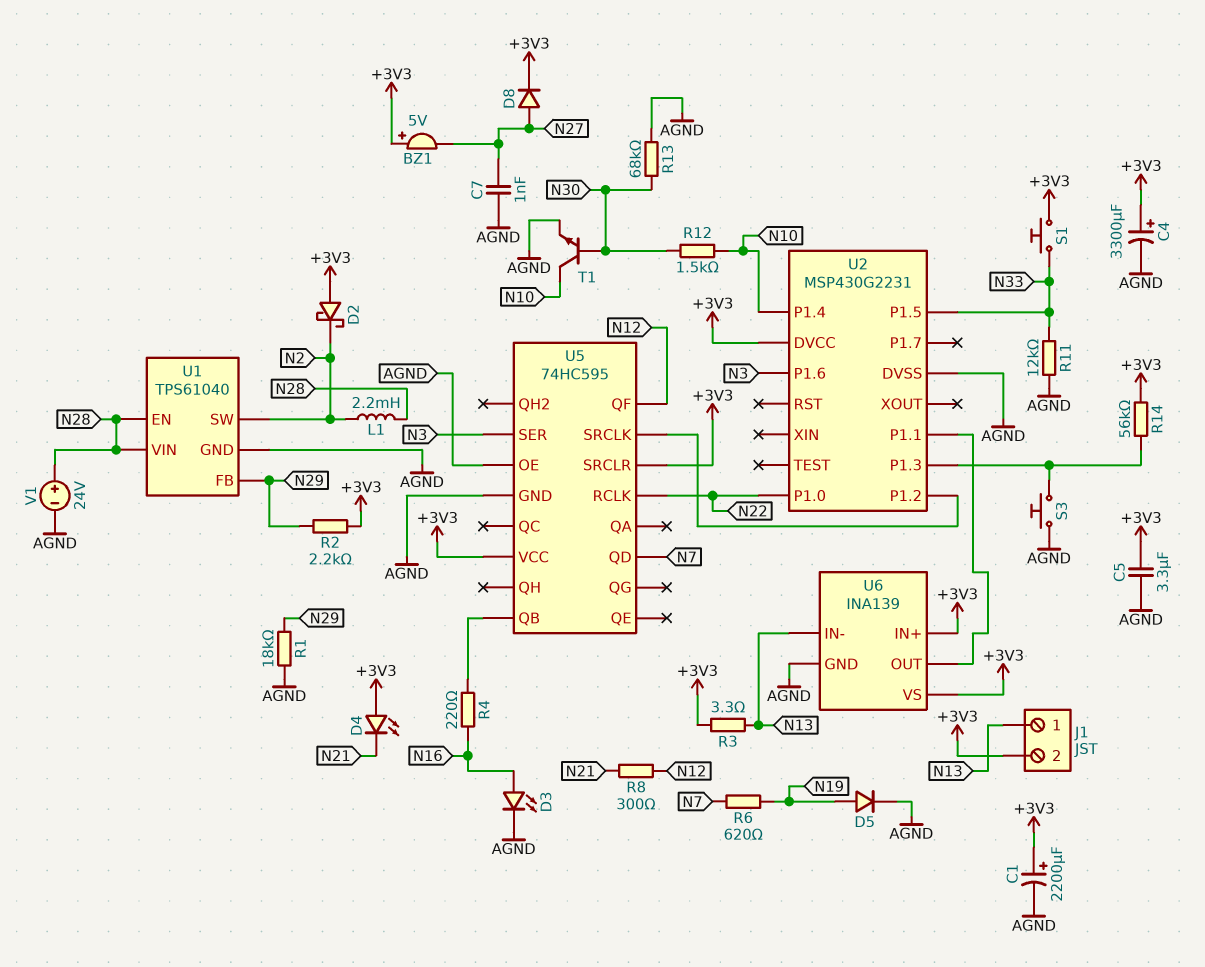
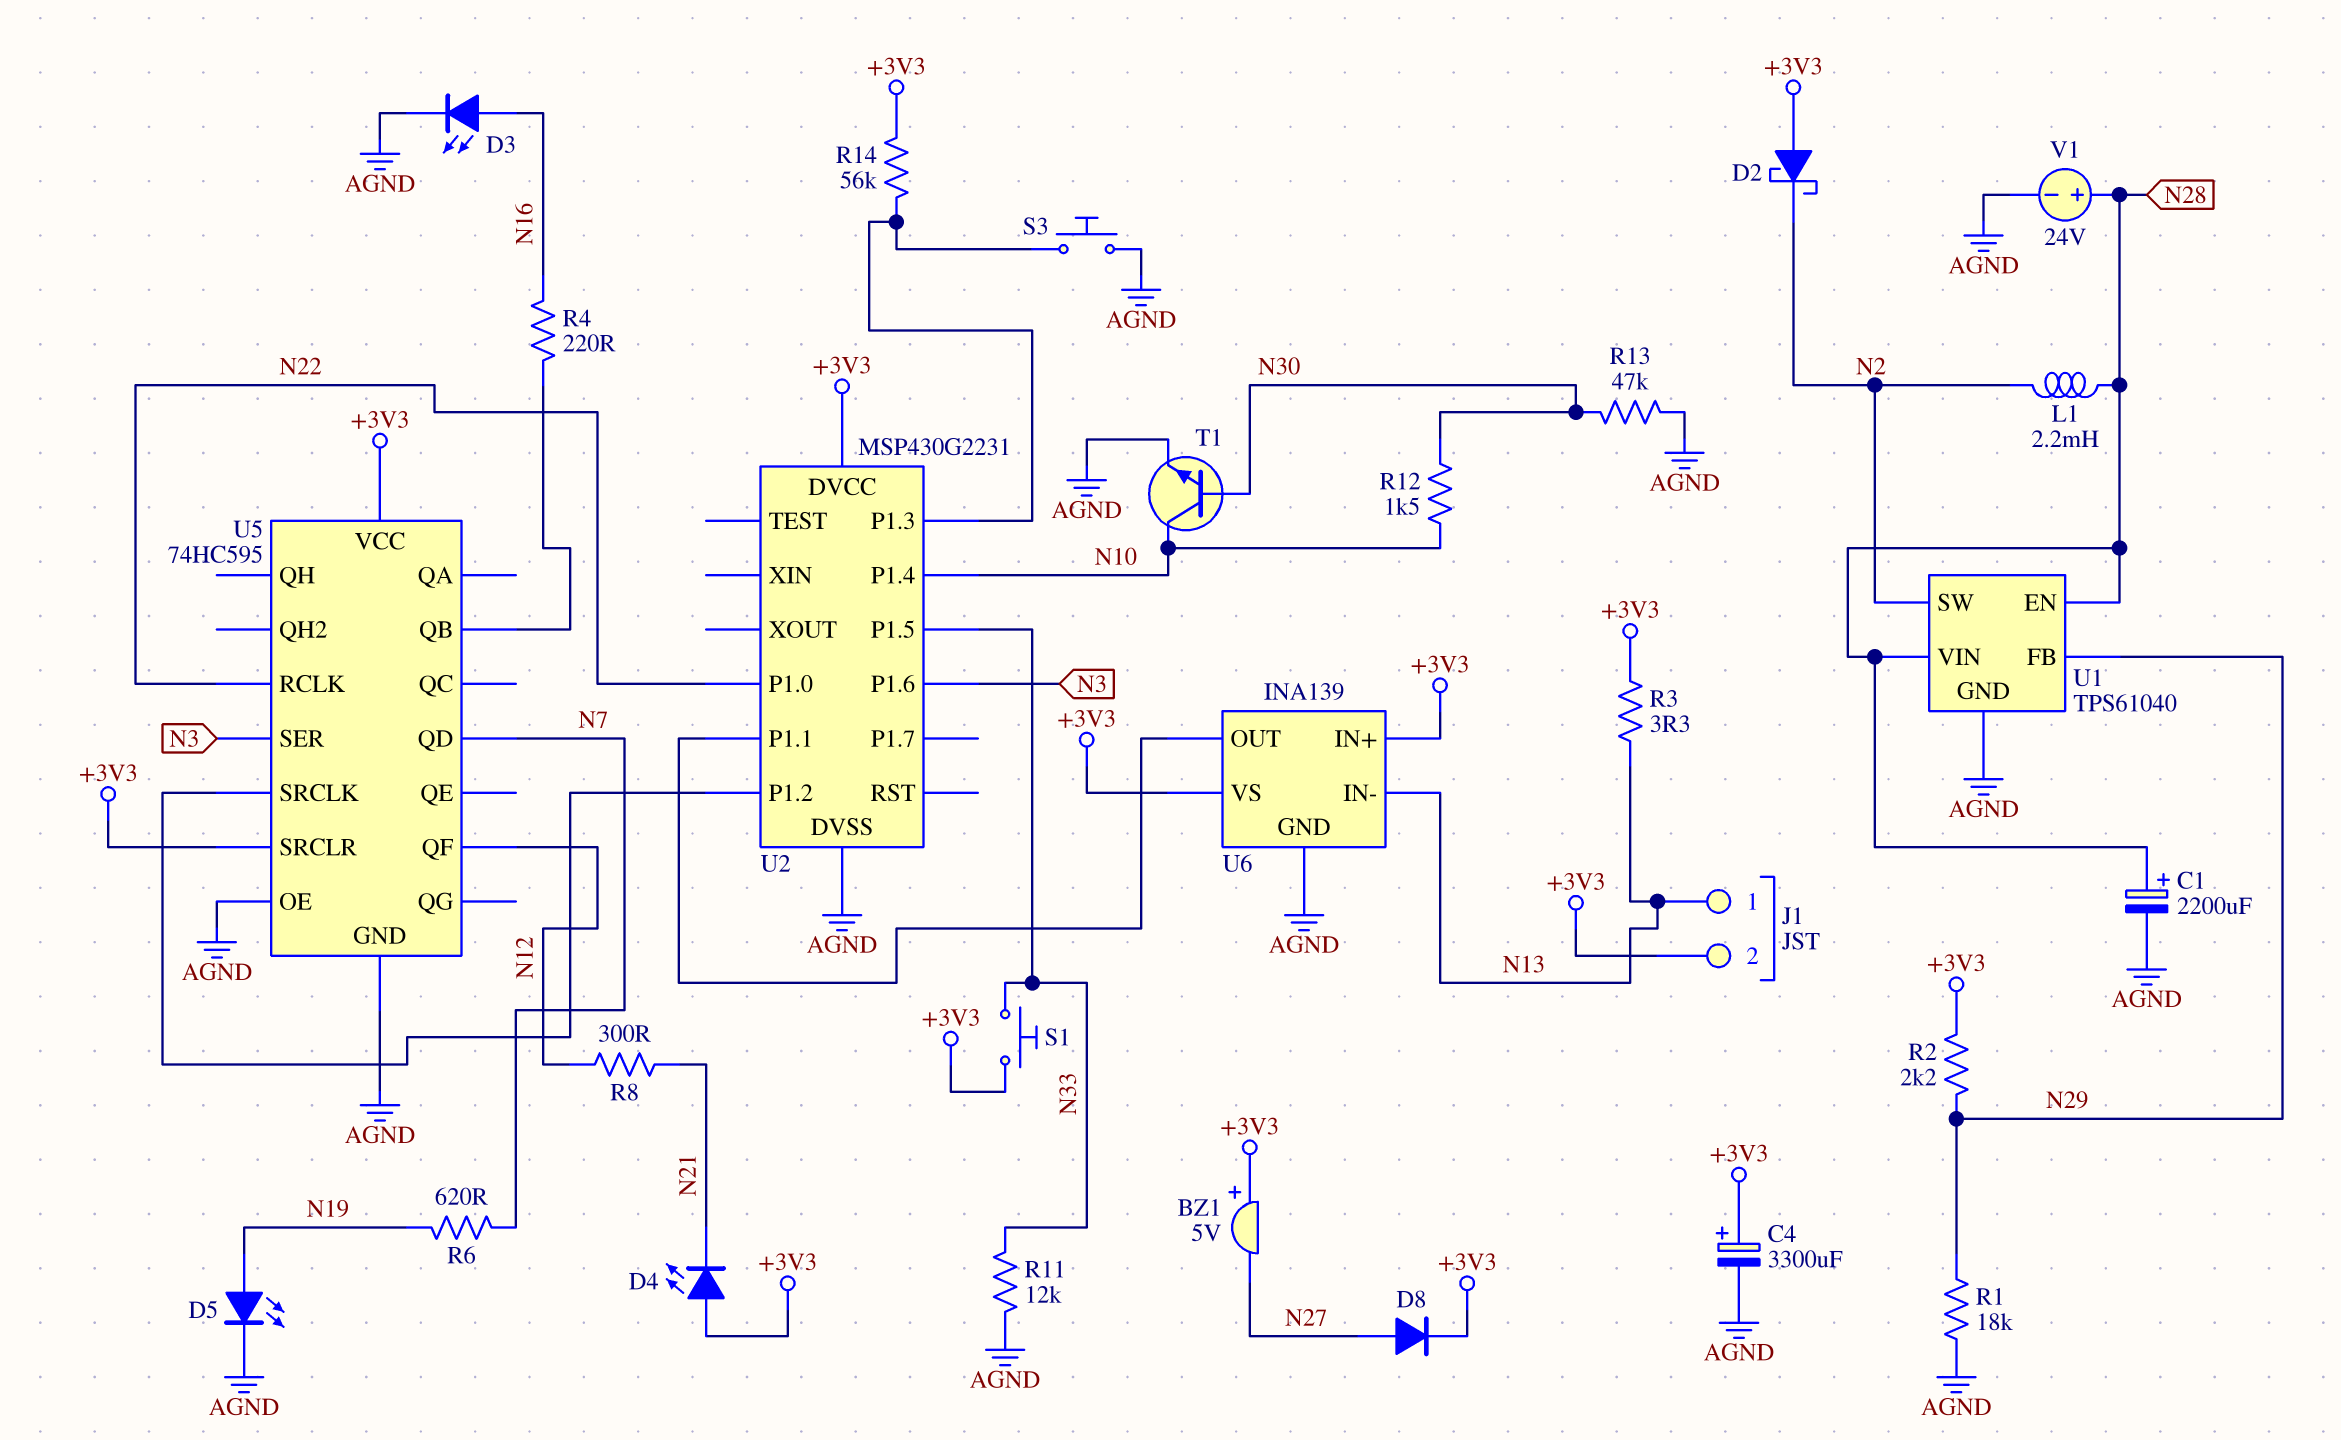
C1: 2200uF (plus +3V3, minus AGND) -> 2200uF (plus N28, minus AGND)
C5: 3.3uF (+3V3, AGND) -> none
C7: 1nF (AGND, N27) -> none
D5: diode (A N19, K AGND) -> LED (A N19, K AGND)
R13: 68k (AGND, N30) -> 47k (AGND, N30)

